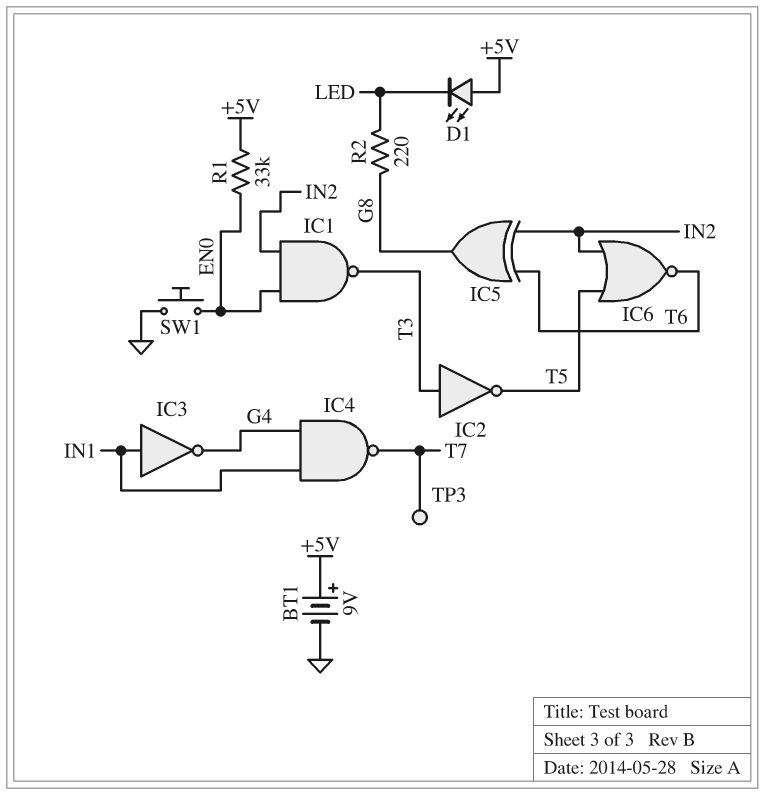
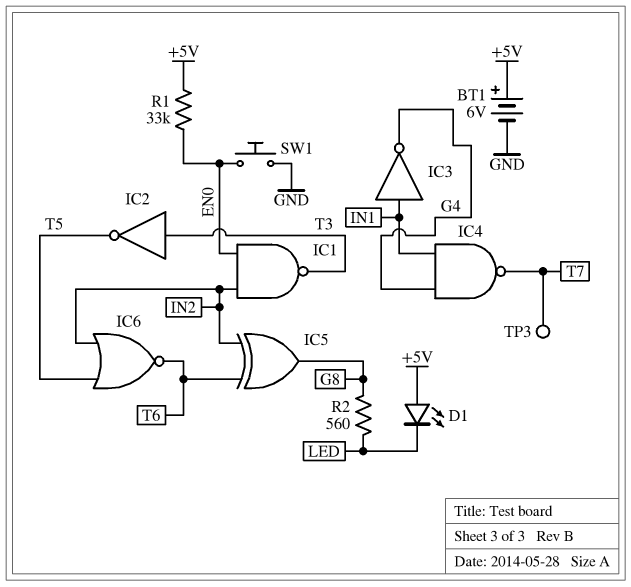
BT1: 9V (plus +5V, minus GND) -> 6V (plus +5V, minus GND)
R2: 220 (G8, LED) -> 560 (G8, LED)

